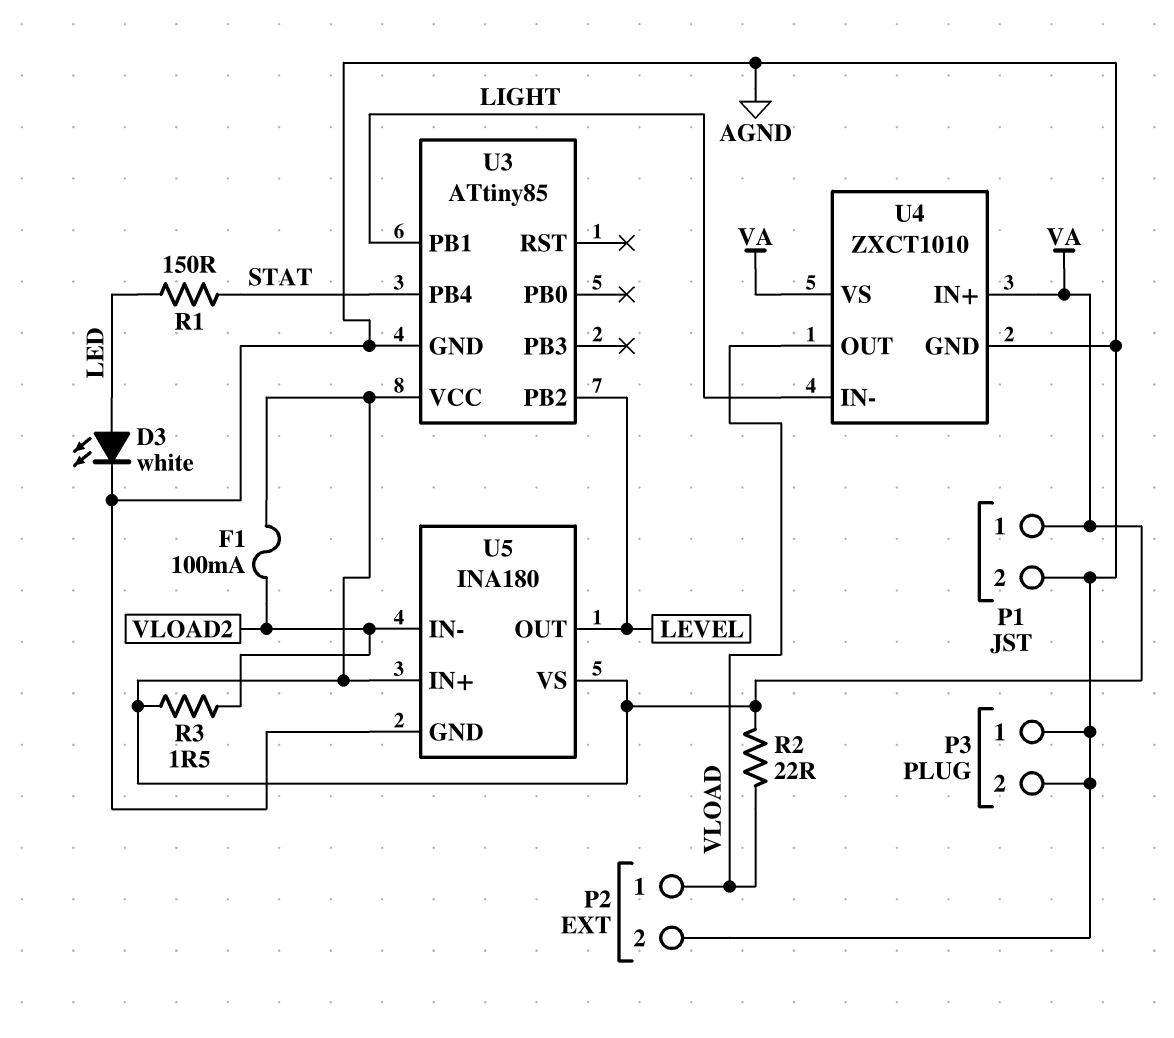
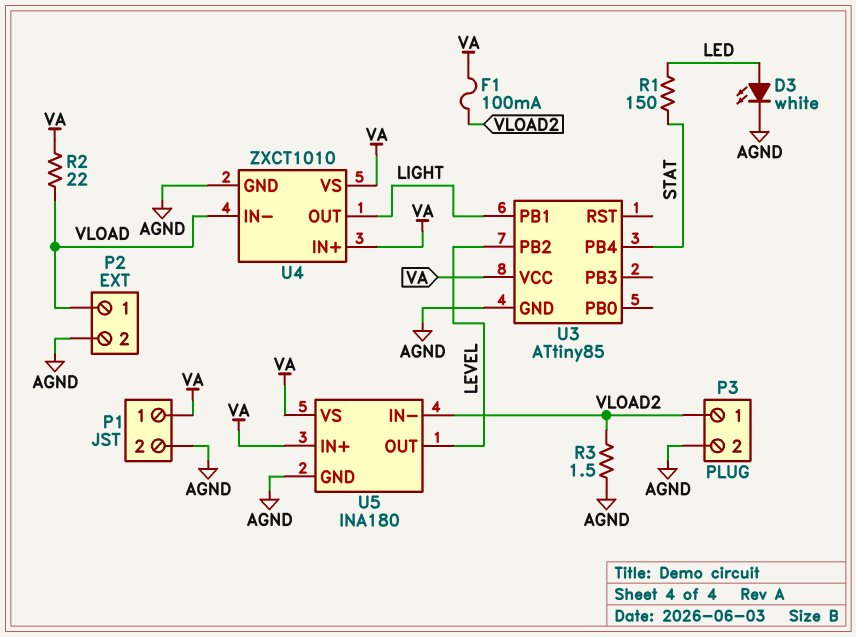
P3 pin 1: AGND -> VLOAD2
R3: 1.5 (VA, VLOAD2) -> 1.5 (AGND, VLOAD2)
U4 pin IN-: LIGHT -> VLOAD
U4 pin OUT: VLOAD -> LIGHT

